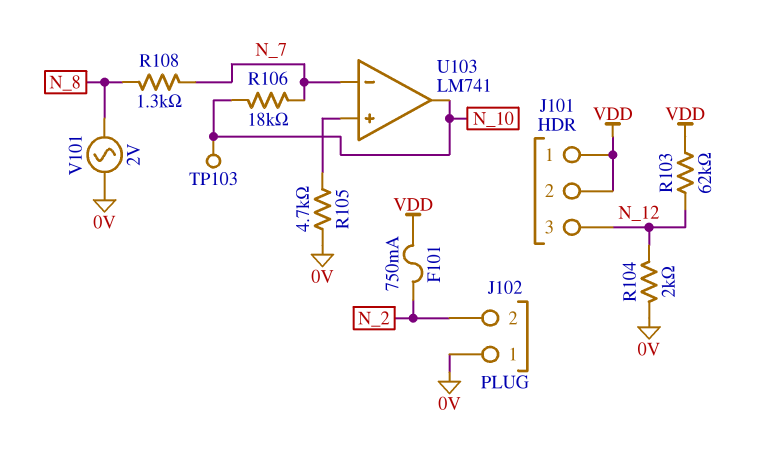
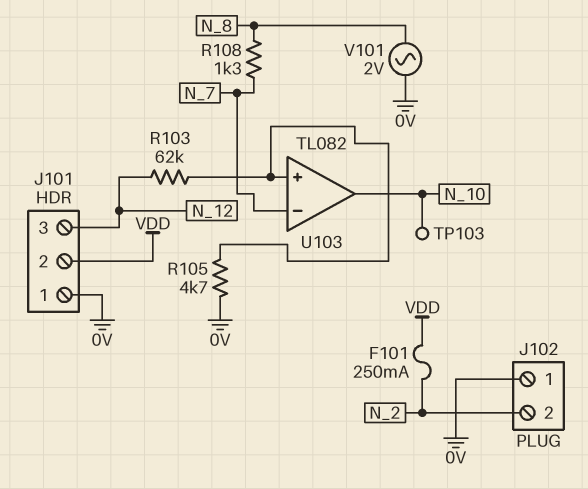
F101: 750mA (N_2, VDD) -> 250mA (N_2, VDD)
J101 pin 1: VDD -> 0V
R103: 62k (N_12, VDD) -> 62k (N_12, U103/in+)
R104: 2k (0V, N_12) -> none
R106: 18k (N_7, N_10) -> none
U103: LM741 -> TL082

